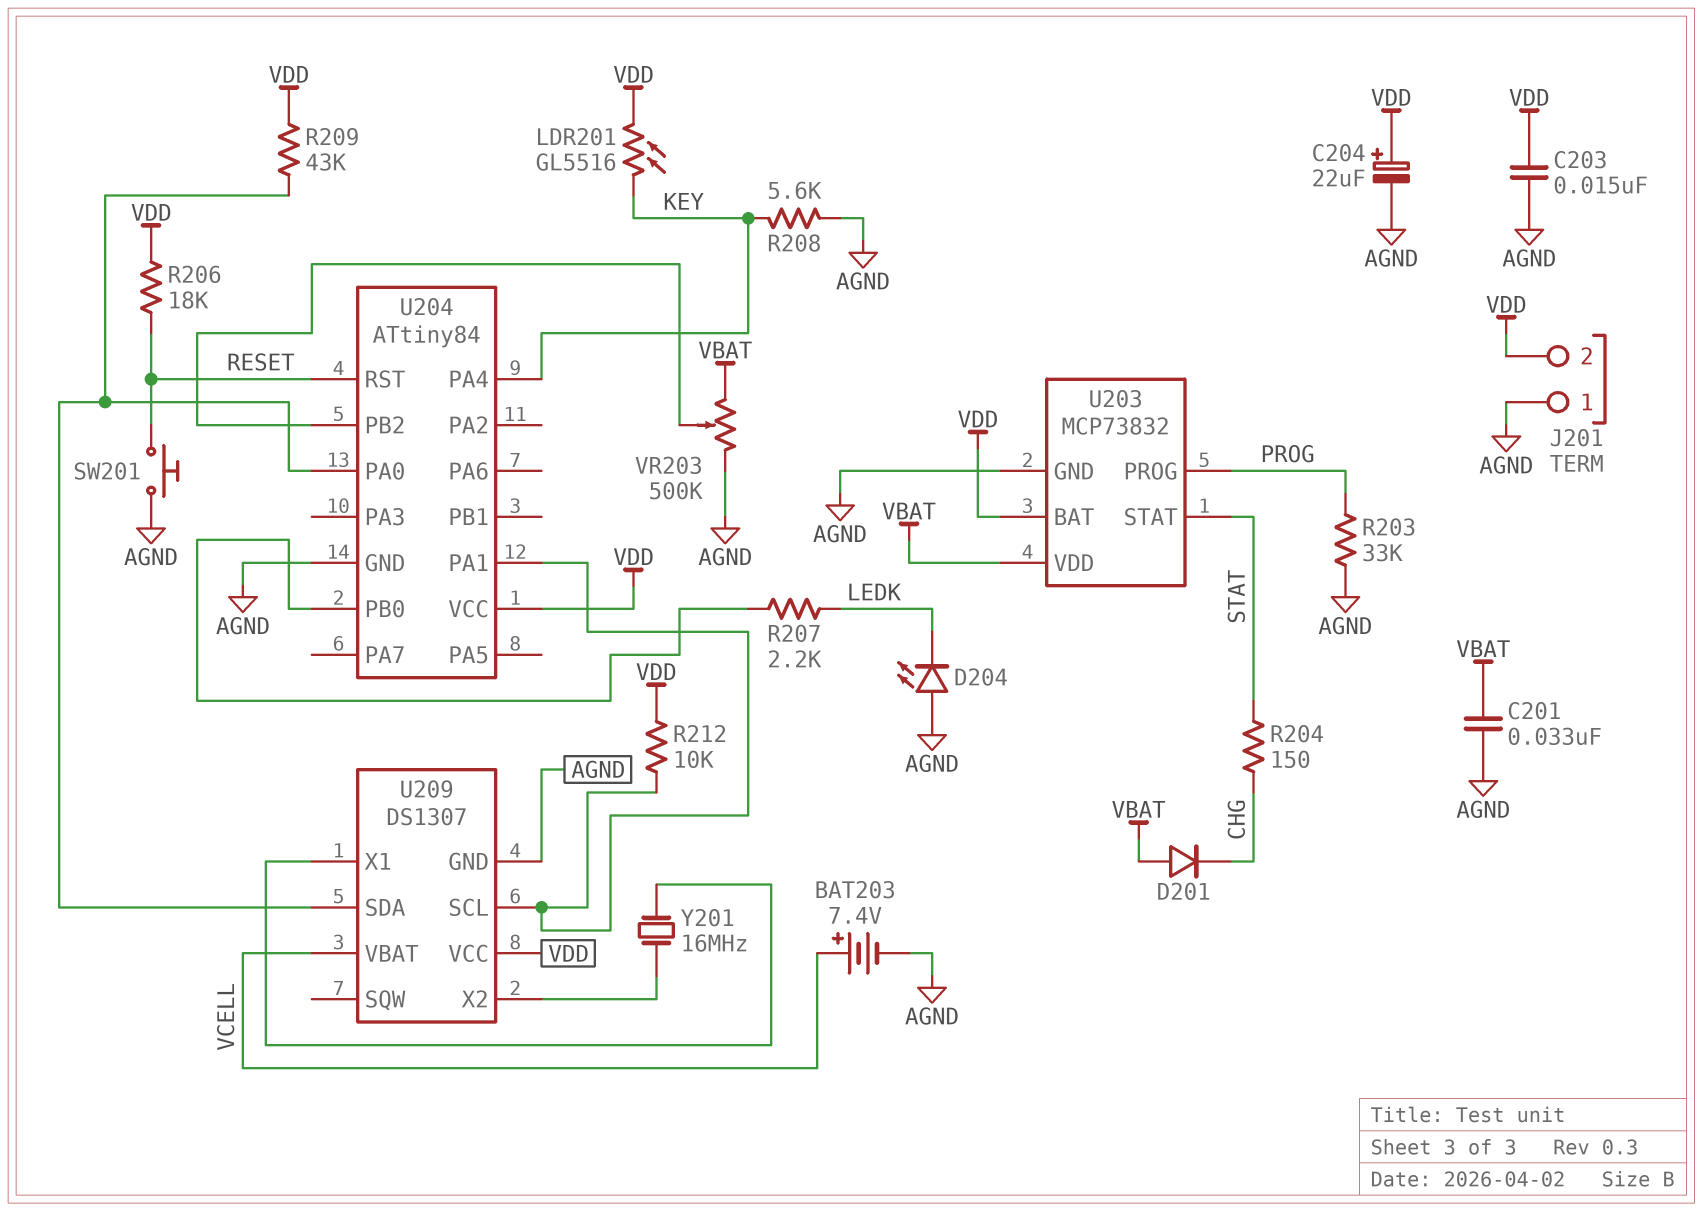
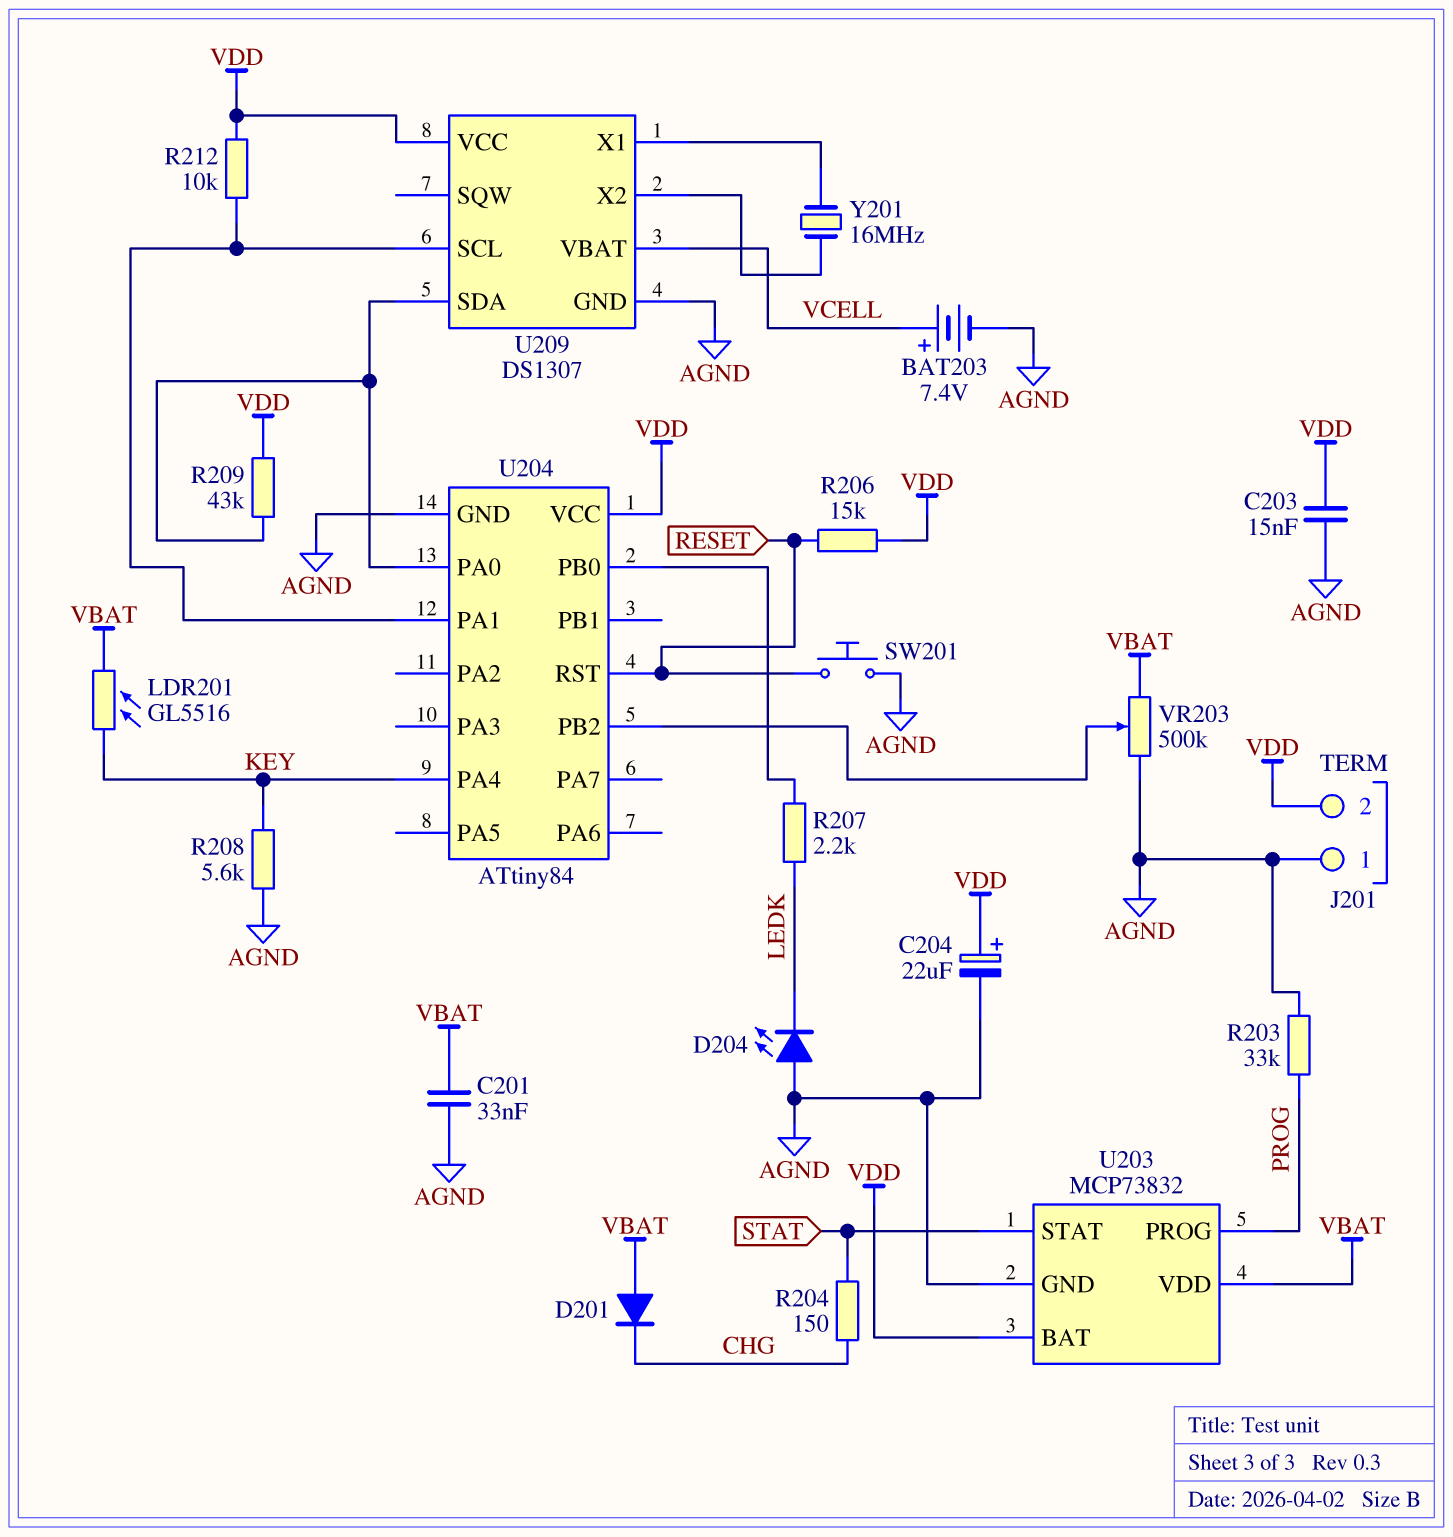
LDR201: GL5516 (KEY, VDD) -> GL5516 (KEY, VBAT)
R206: 18k (RESET, VDD) -> 15k (RESET, VDD)

